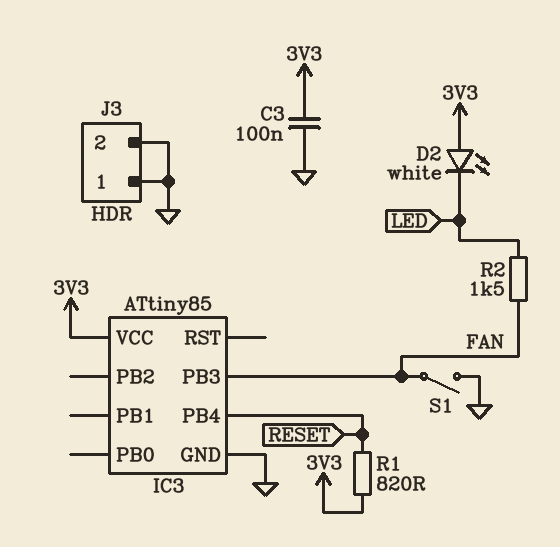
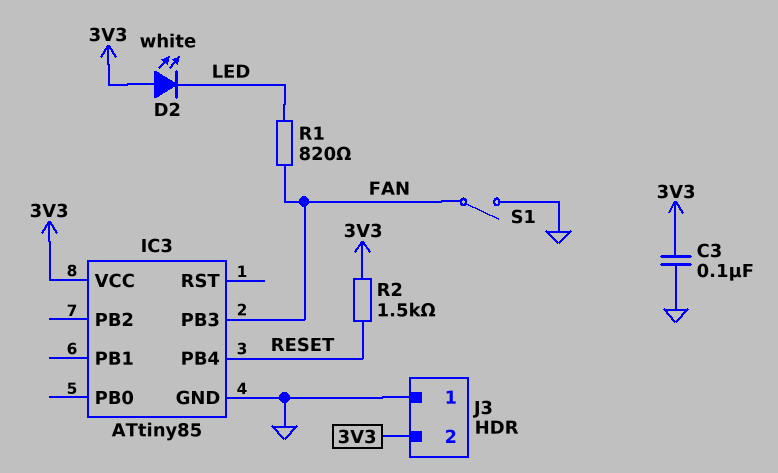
J3 pin 2: GND -> 3V3
R1: 820 (3V3, RESET) -> 820 (FAN, LED)
R2: 1.5k (FAN, LED) -> 1.5k (3V3, RESET)

